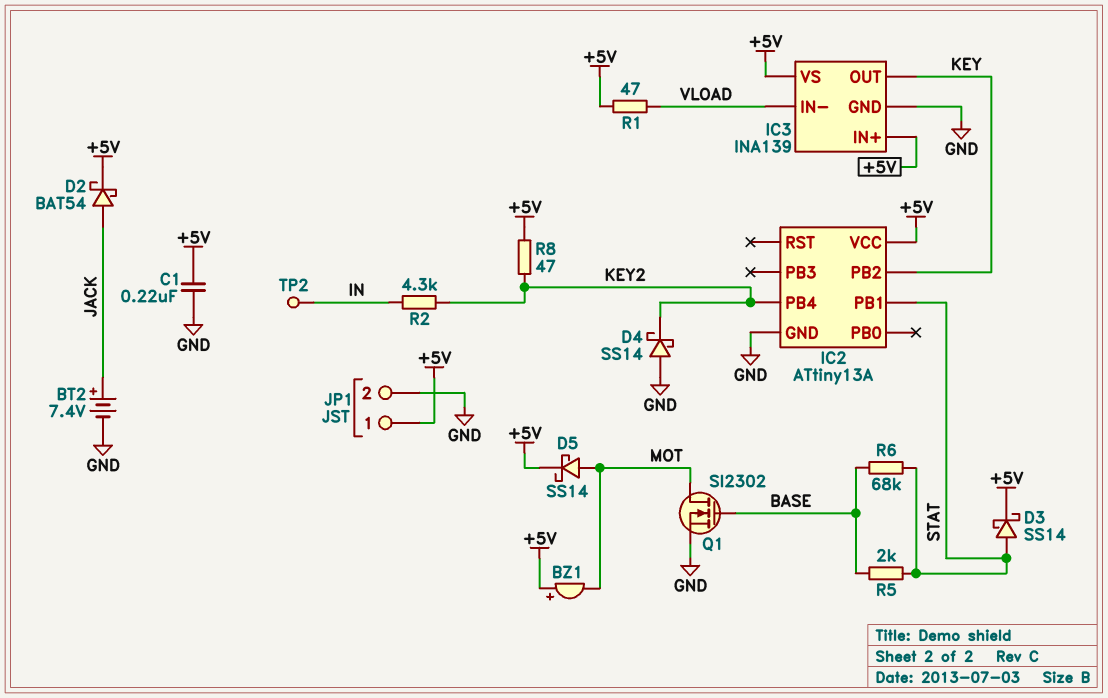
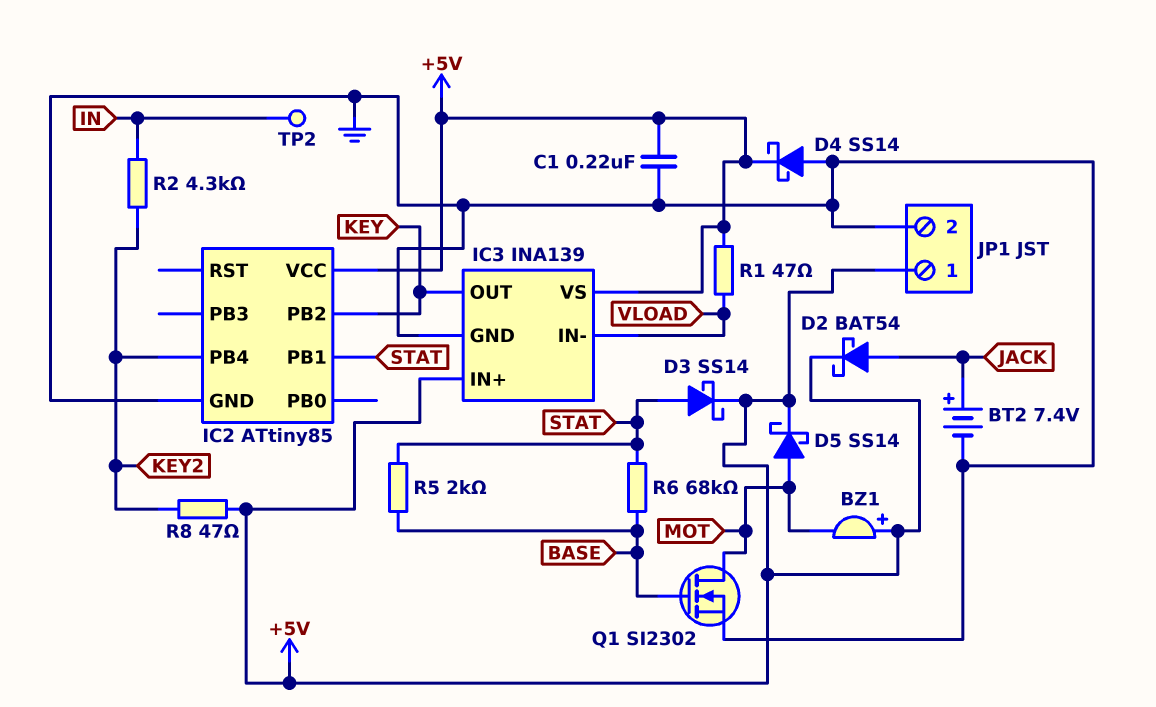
D4: schottky SS14 (A GND, K KEY2) -> schottky SS14 (A GND, K +5V)
IC2: ATtiny13A -> ATtiny85

